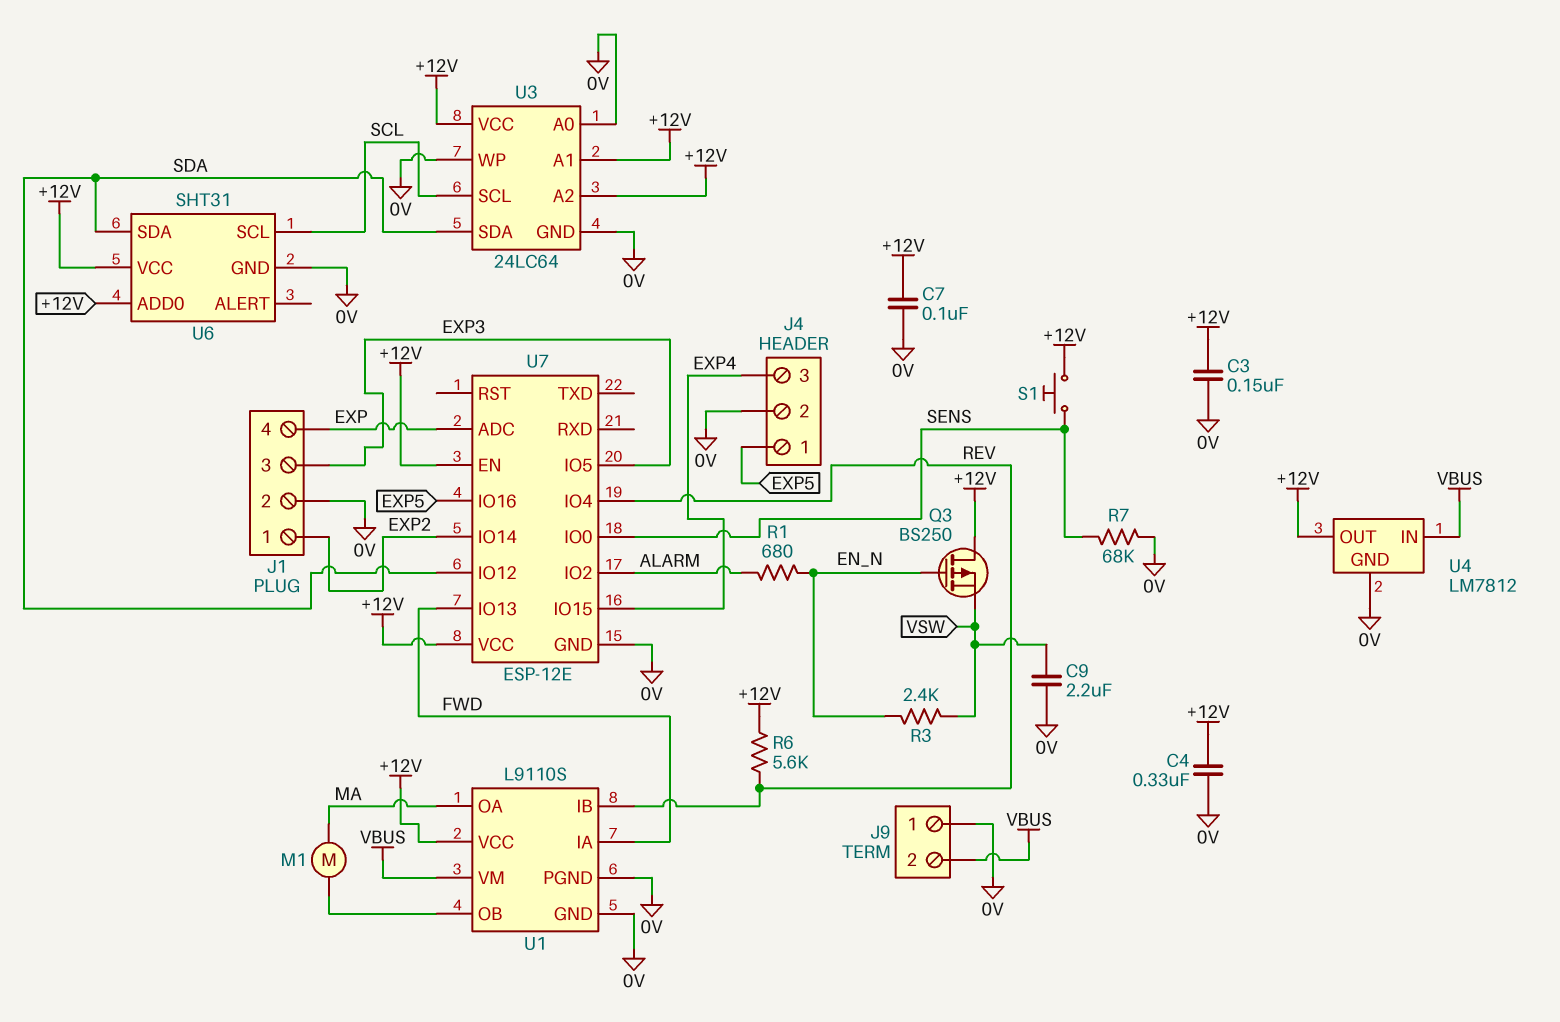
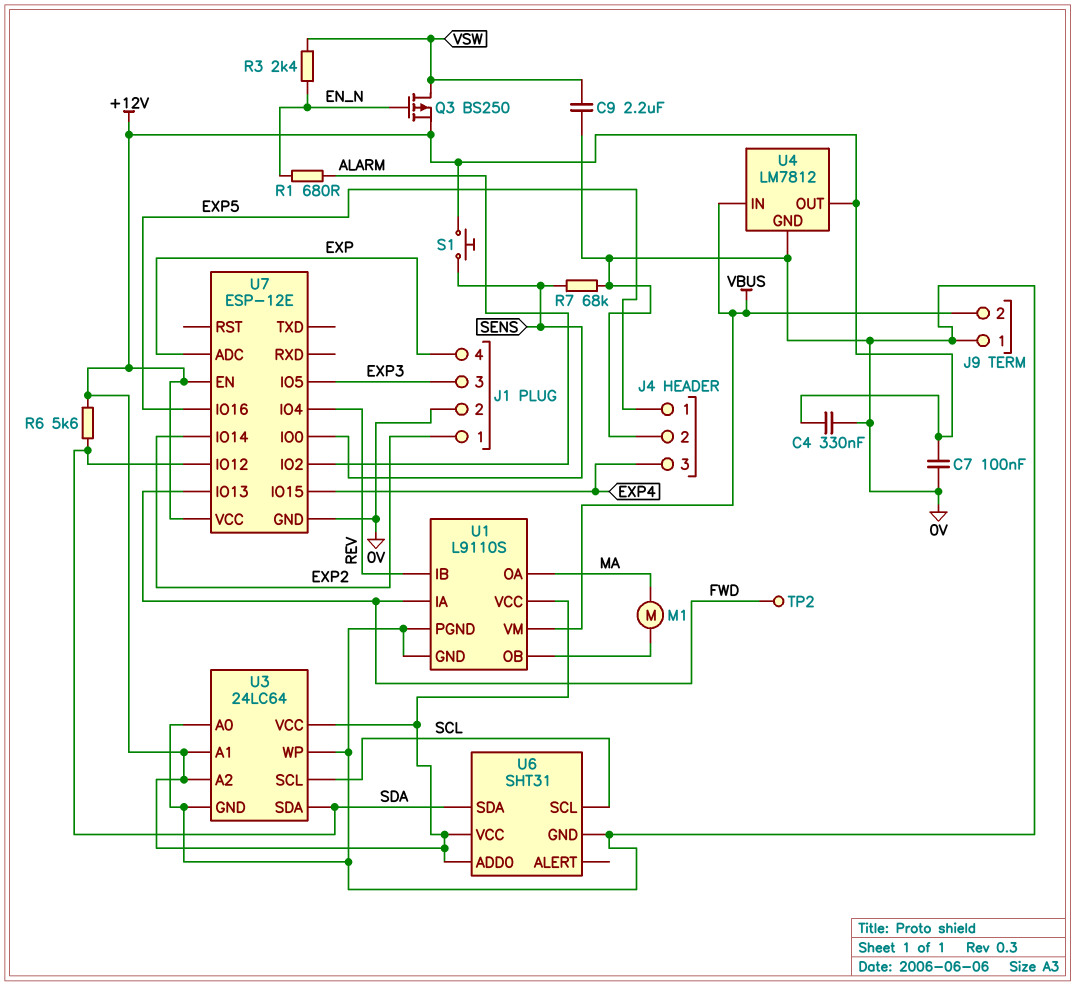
C3: 150nF (+12V, 0V) -> none
Q3: PMOS BS250 (G EN_N, D +12V, S VSW) -> PMOS BS250 (G EN_N, D VSW, S +12V)
R6: 5.6k (+12V, REV) -> 5.6k (+12V, SDA)
TP2: none -> test point (FWD)

